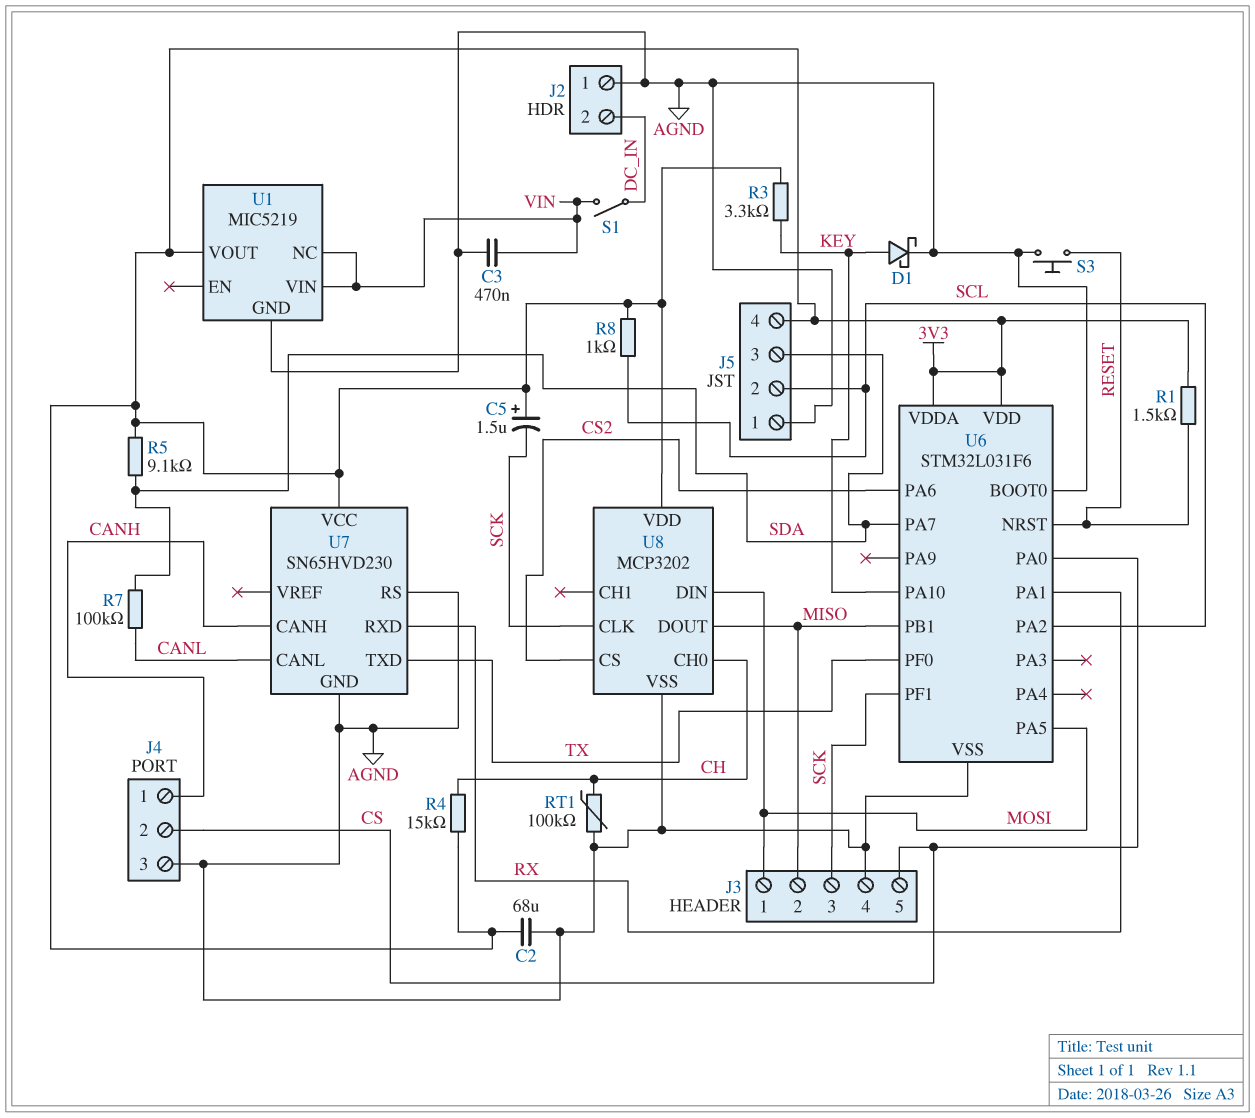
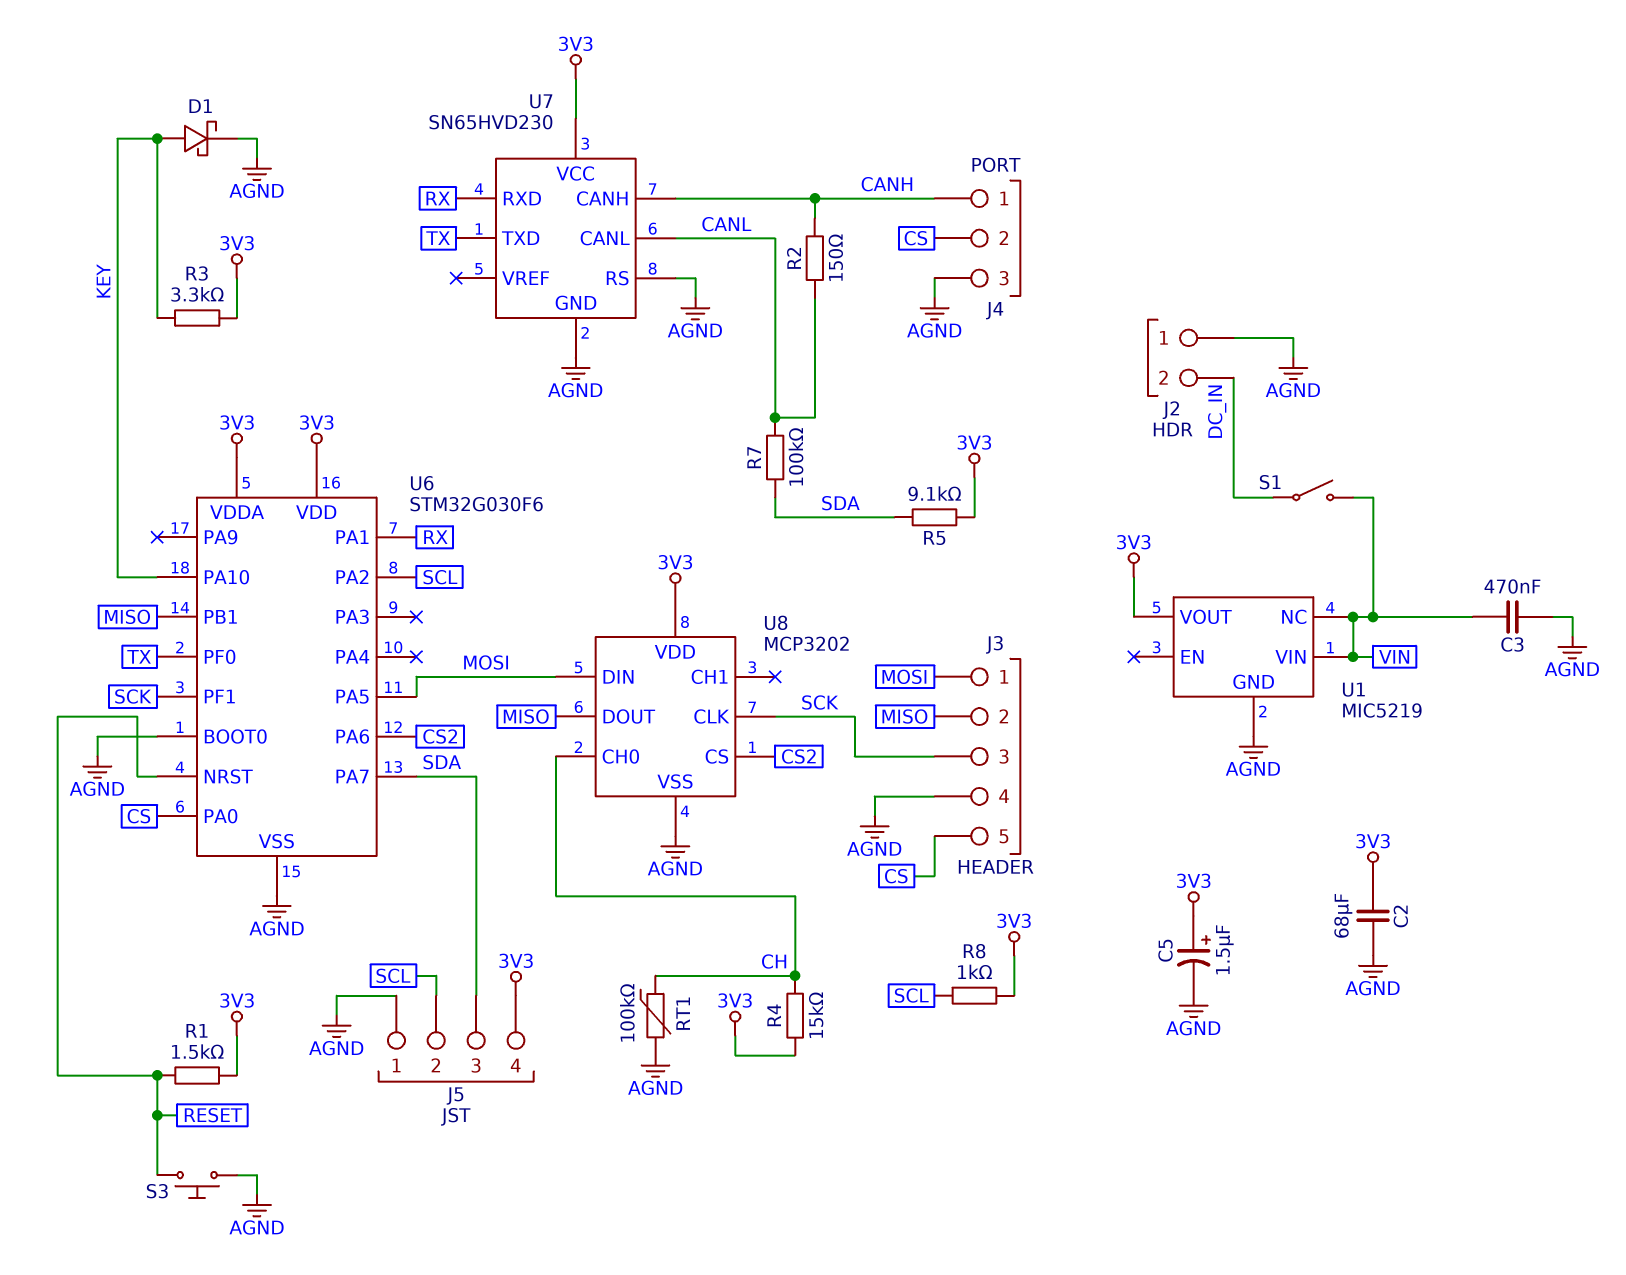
C5: 1.5uF (plus 3V3, minus SCK) -> 1.5uF (plus 3V3, minus AGND)
R2: none -> 150 (CANH, CANL)
U6: STM32L031F6 -> STM32G030F6

